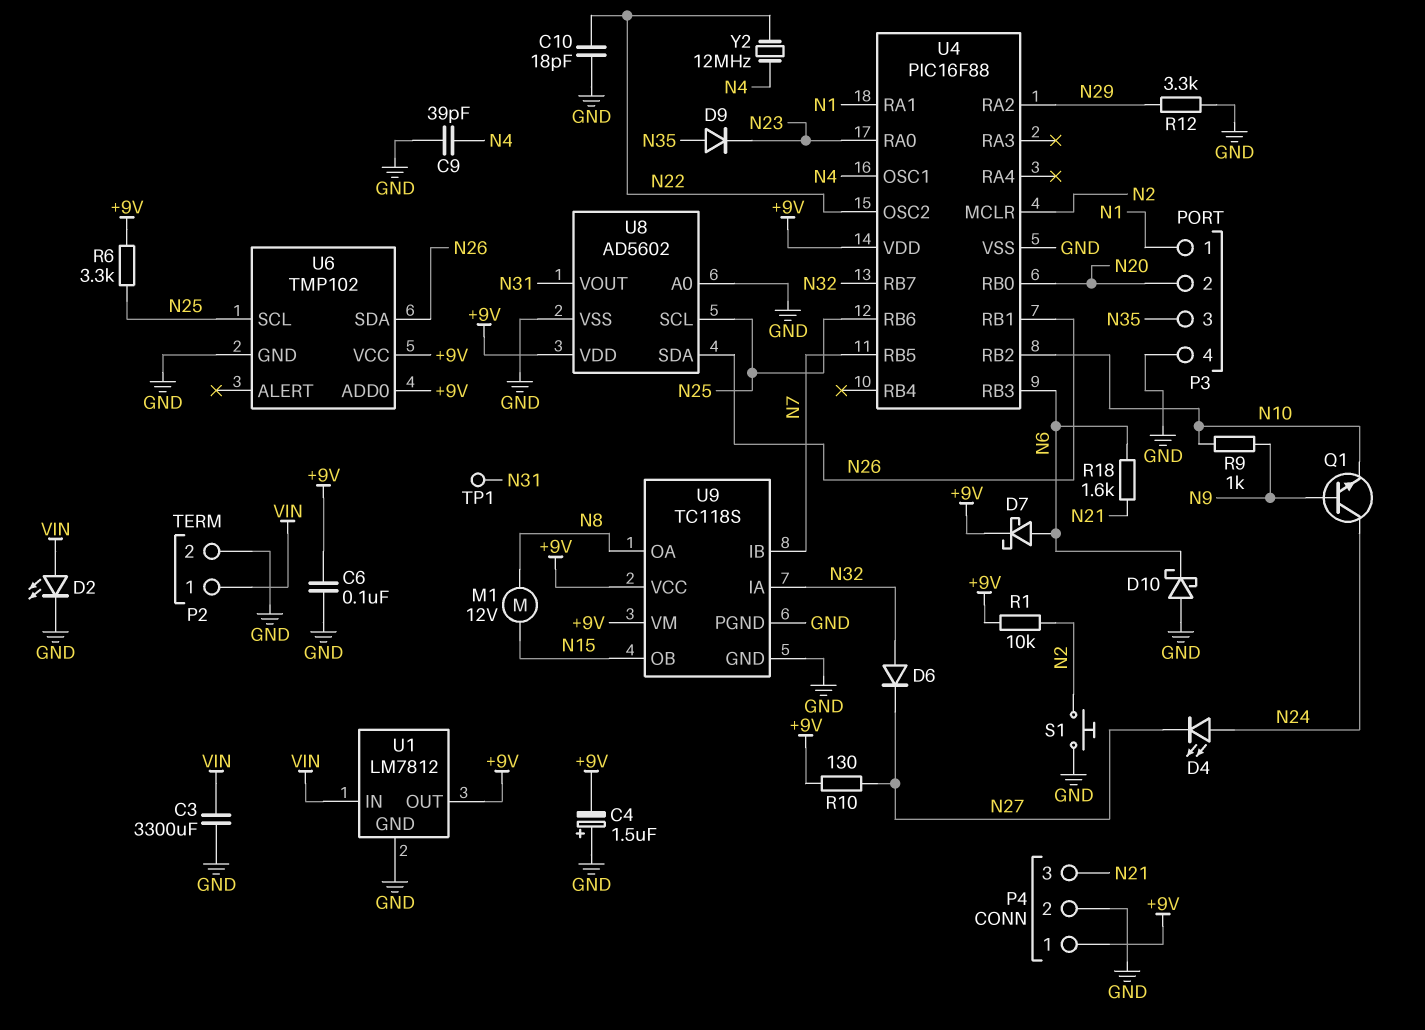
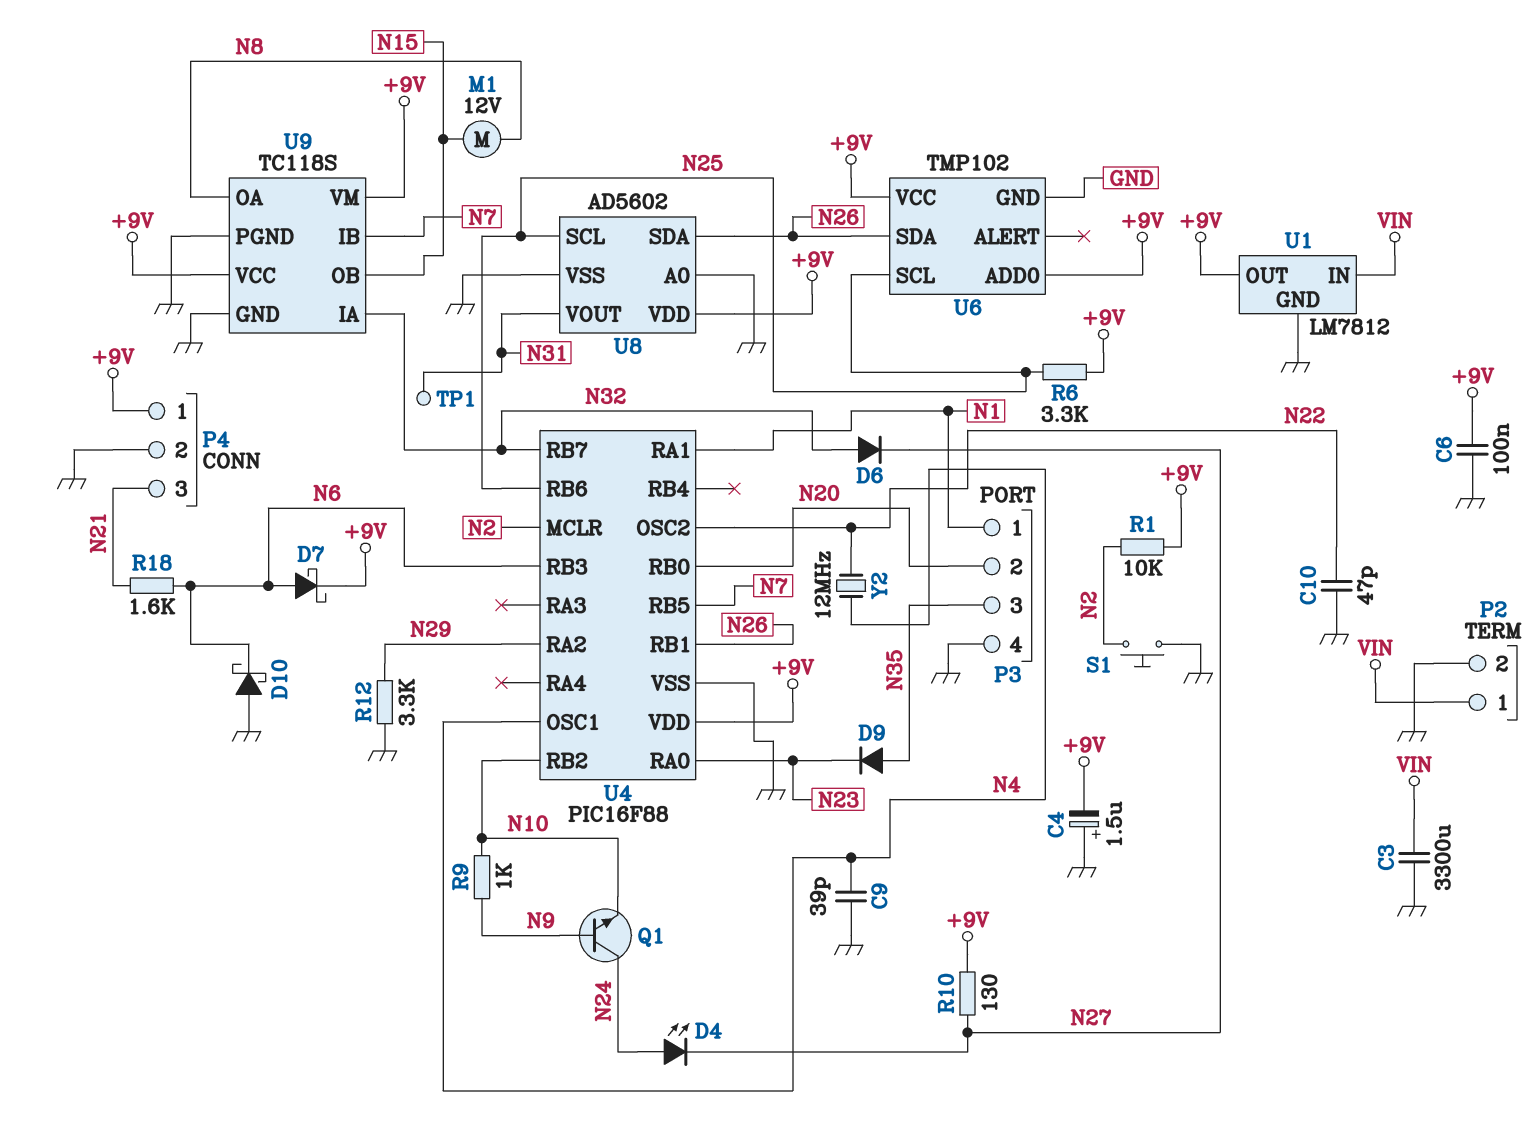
C10: 18pF (GND, N22) -> 47pF (GND, N22)
D2: LED (A VIN, K GND) -> none

